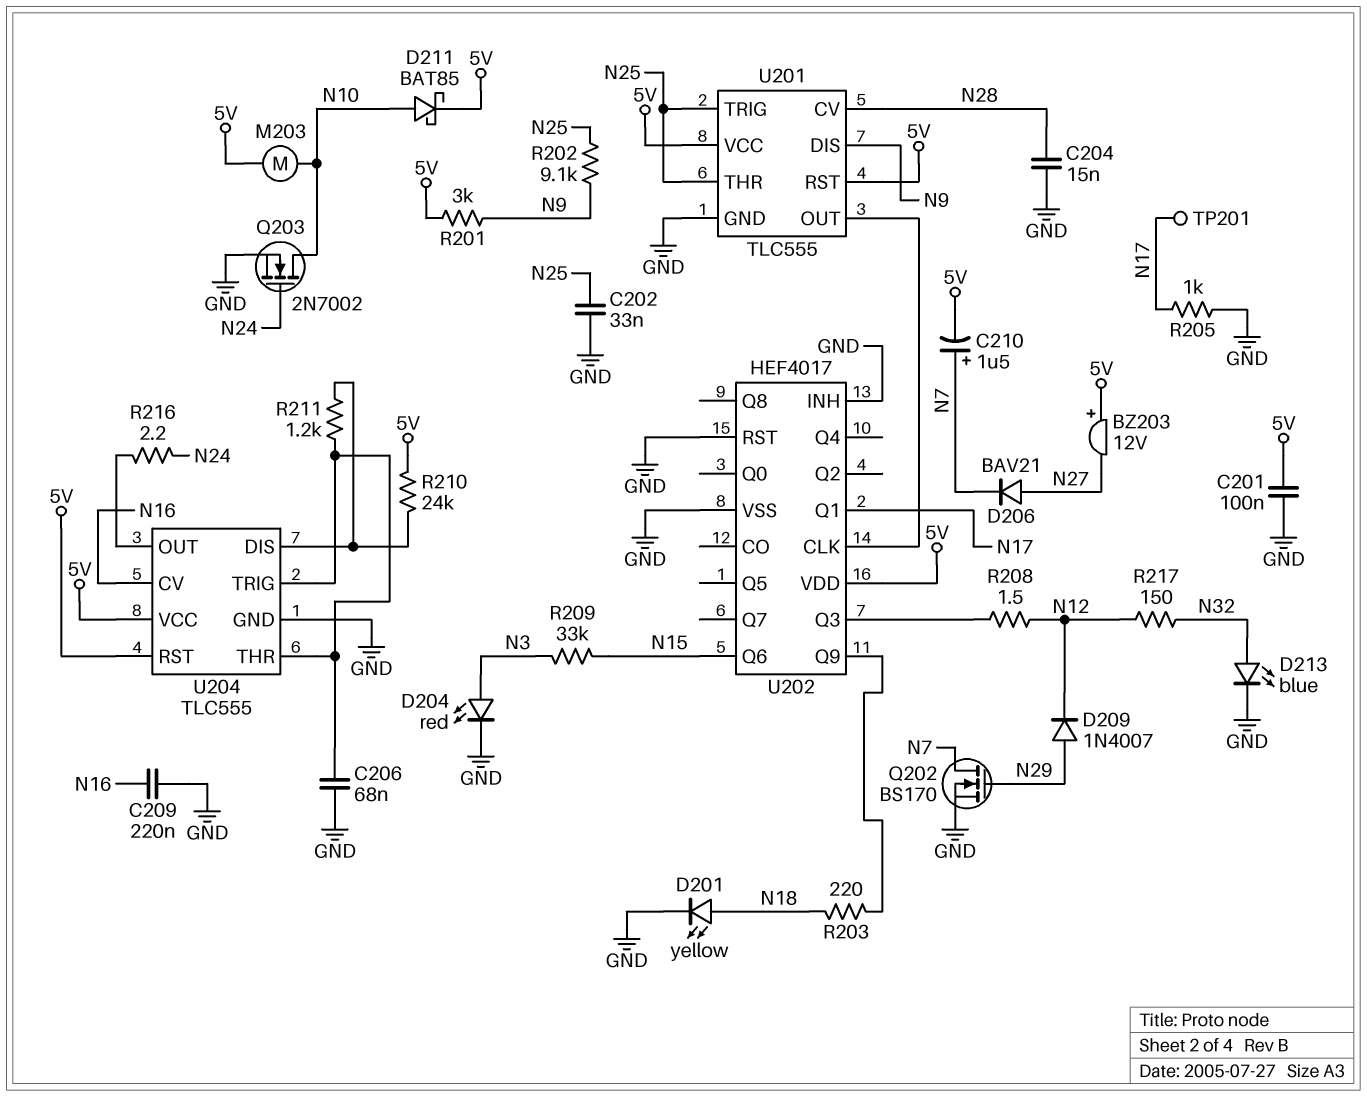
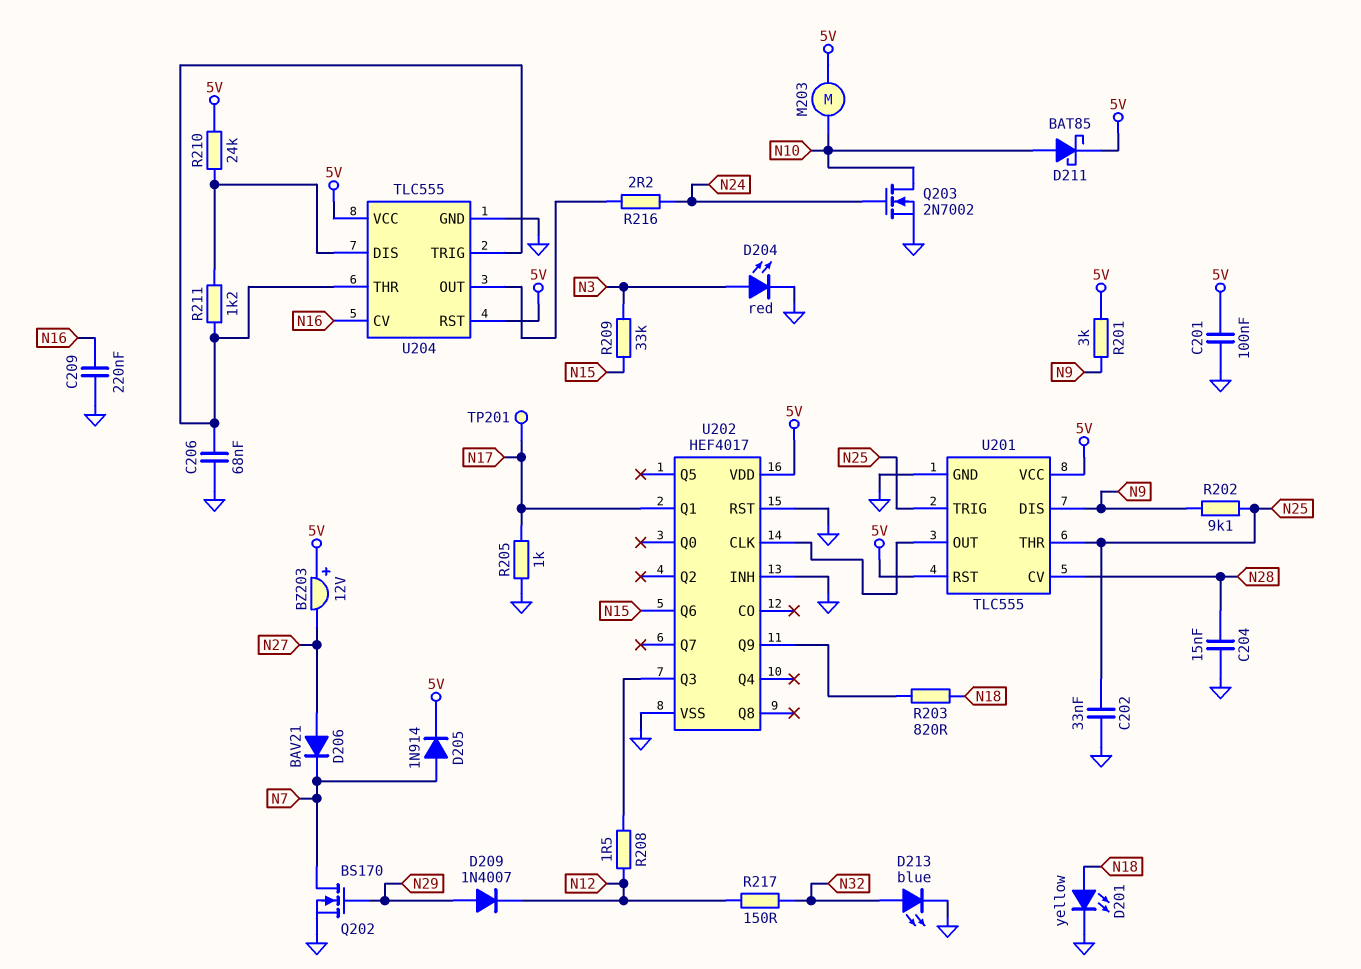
C210: 1.5uF (plus N7, minus 5V) -> none
D205: none -> diode 1N914 (A N7, K 5V)
R203: 220 (N18, U202/Q9) -> 820 (N18, U202/Q9)

